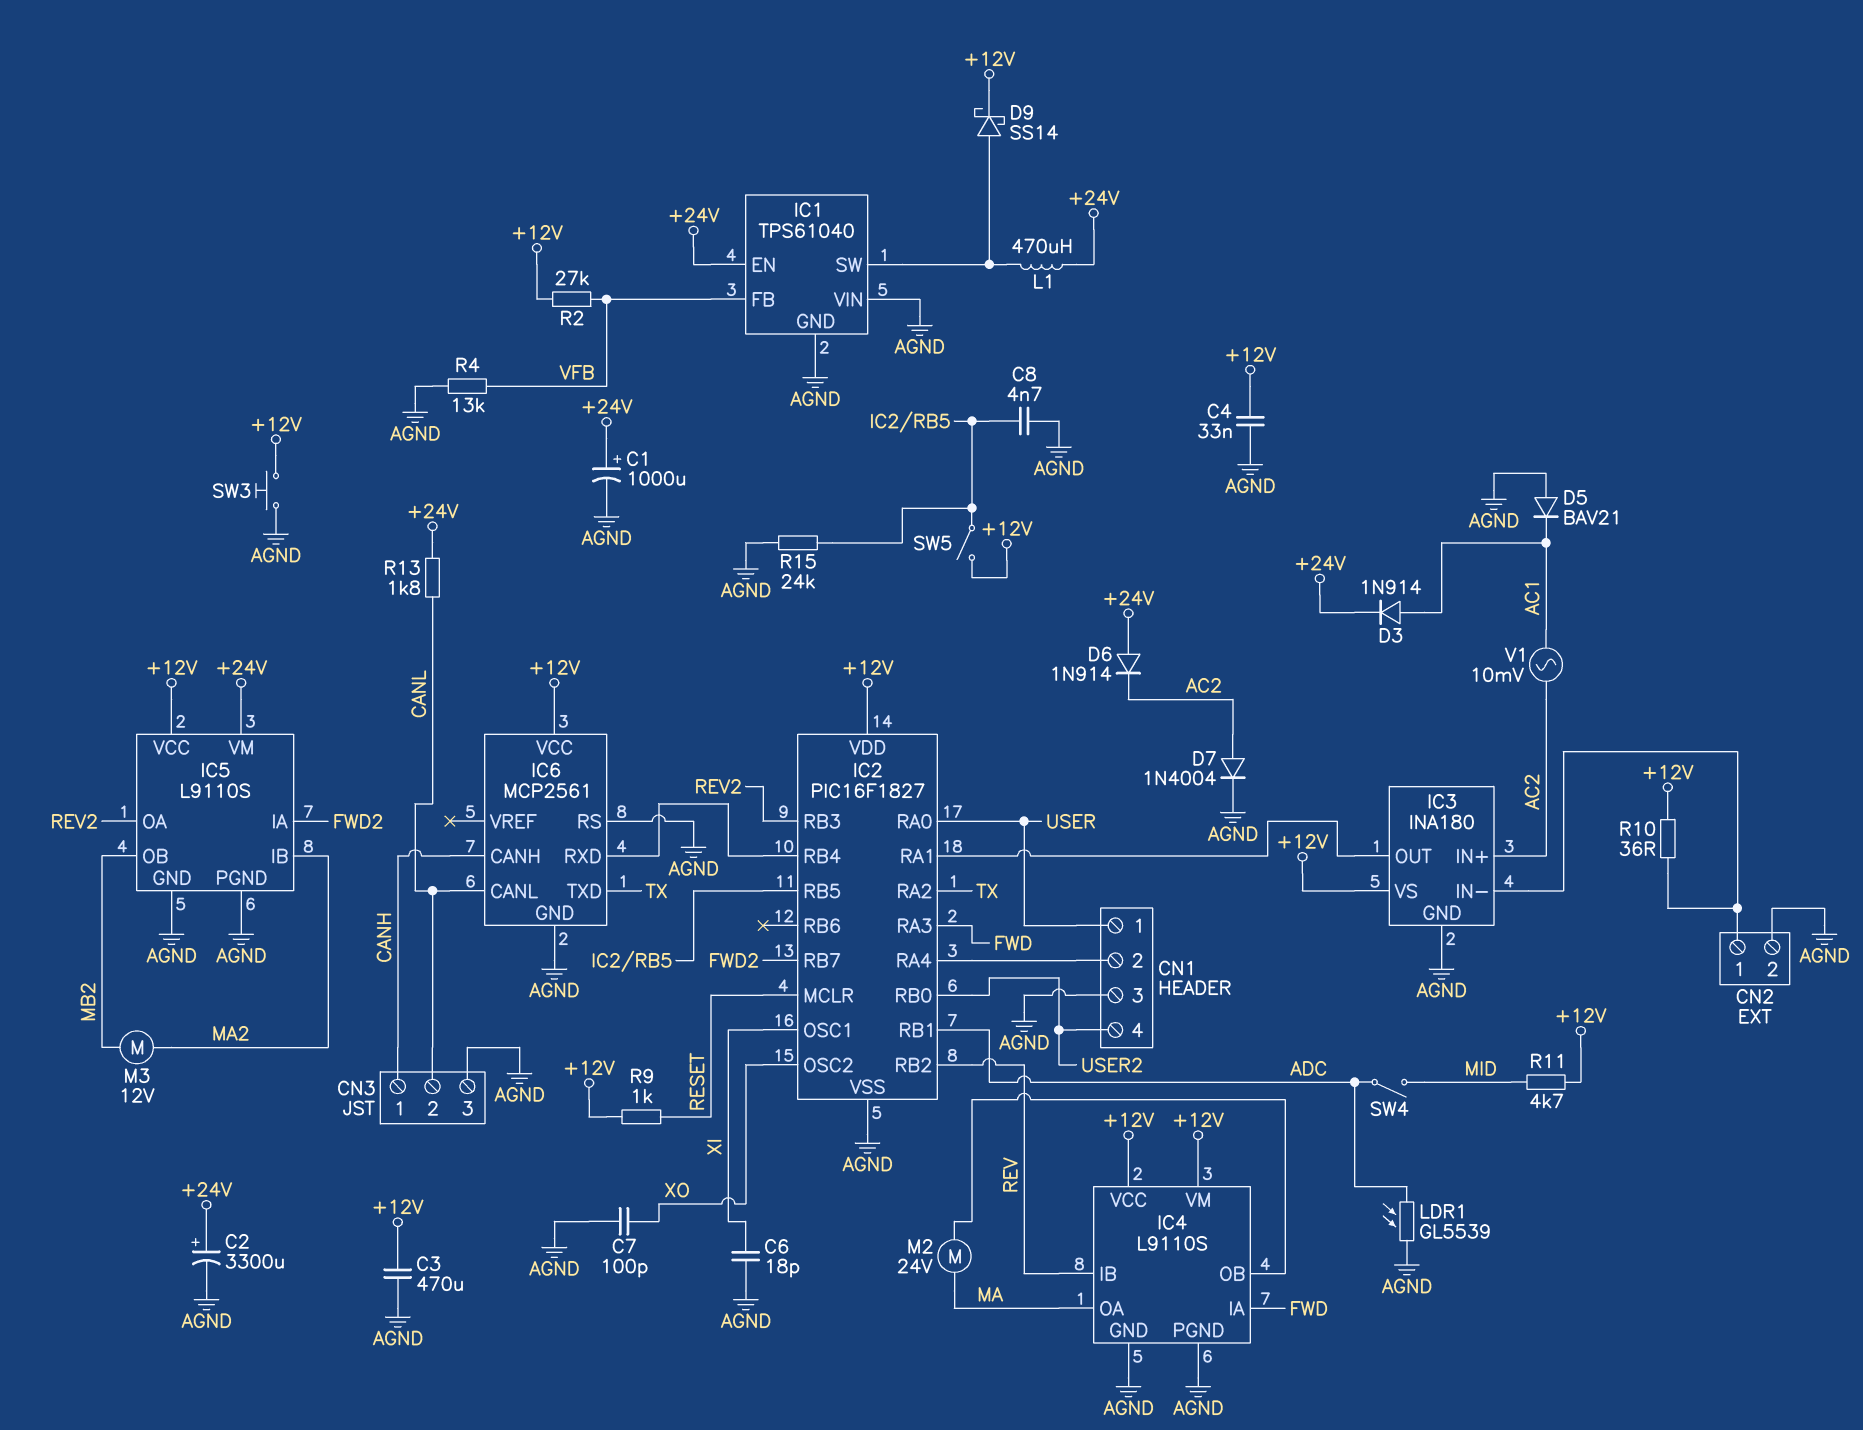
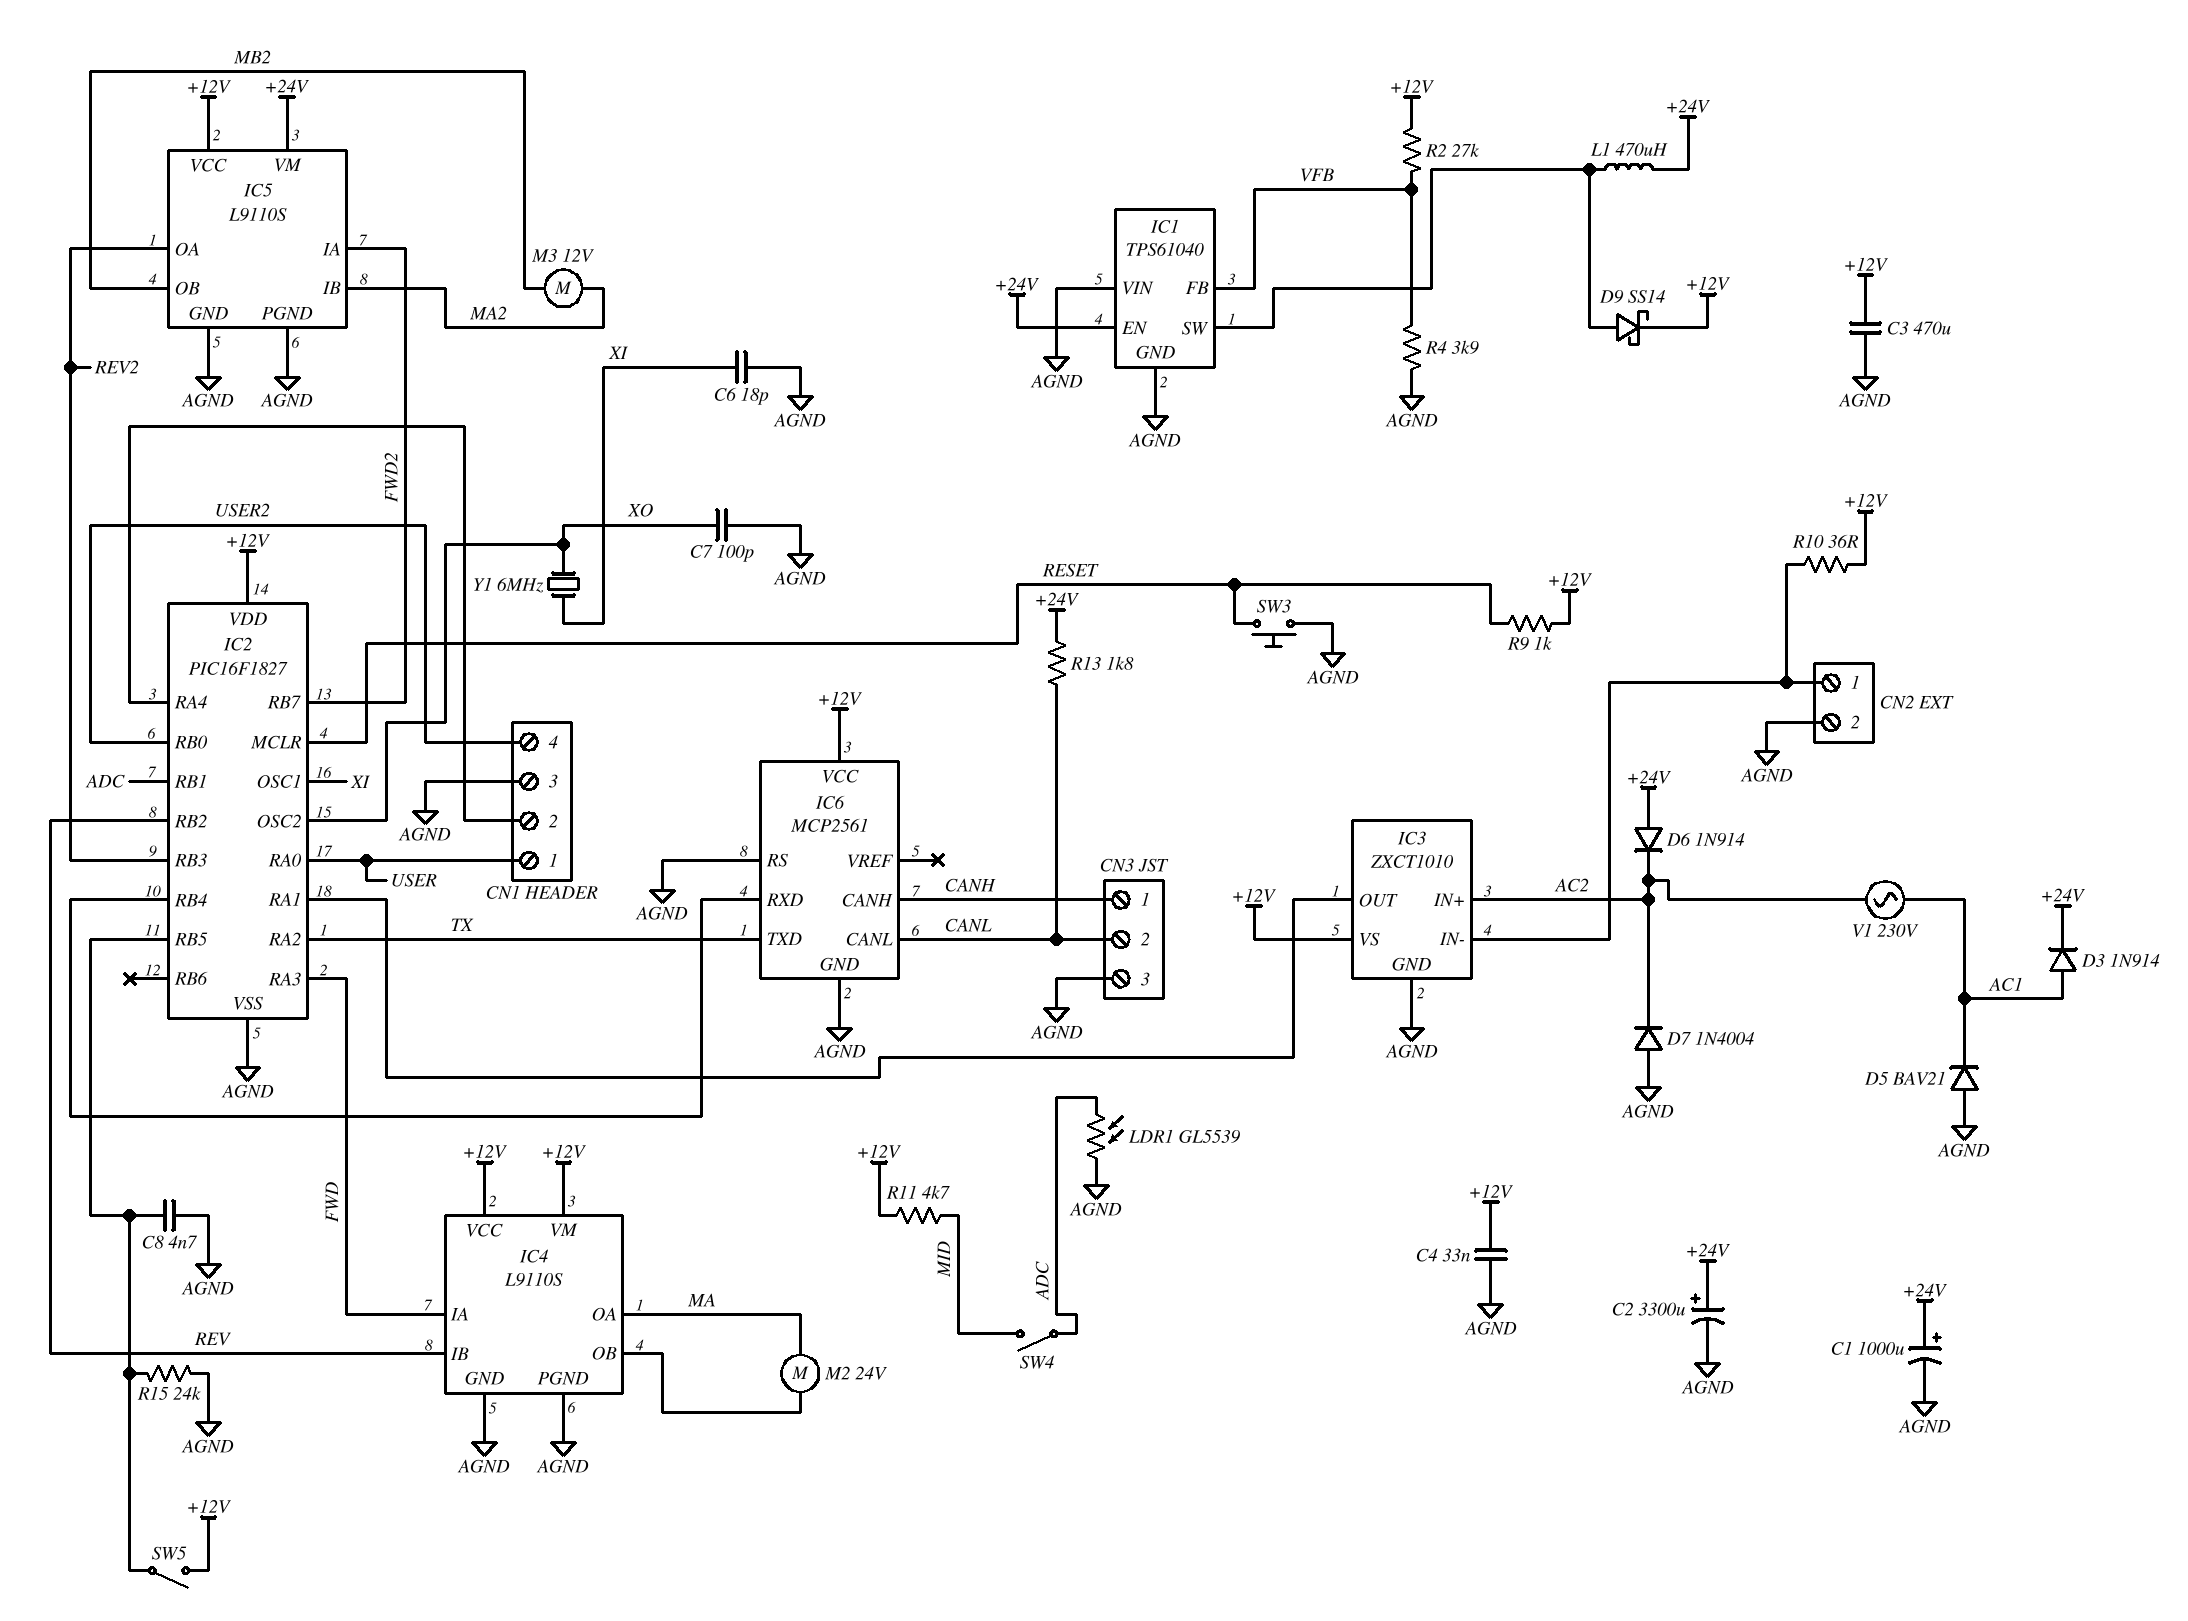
D7: diode 1N4004 (A AC2, K AGND) -> diode 1N4004 (A AGND, K AC2)
IC3: INA180 -> ZXCT1010
R4: 13k (AGND, VFB) -> 3.9k (AGND, VFB)
SW3: button (+12V, AGND) -> button (AGND, RESET)
V1: AC 10mV (AC1, AC2) -> AC 230V (AC1, AC2)
Y1: none -> 6MHz (XI, XO)

